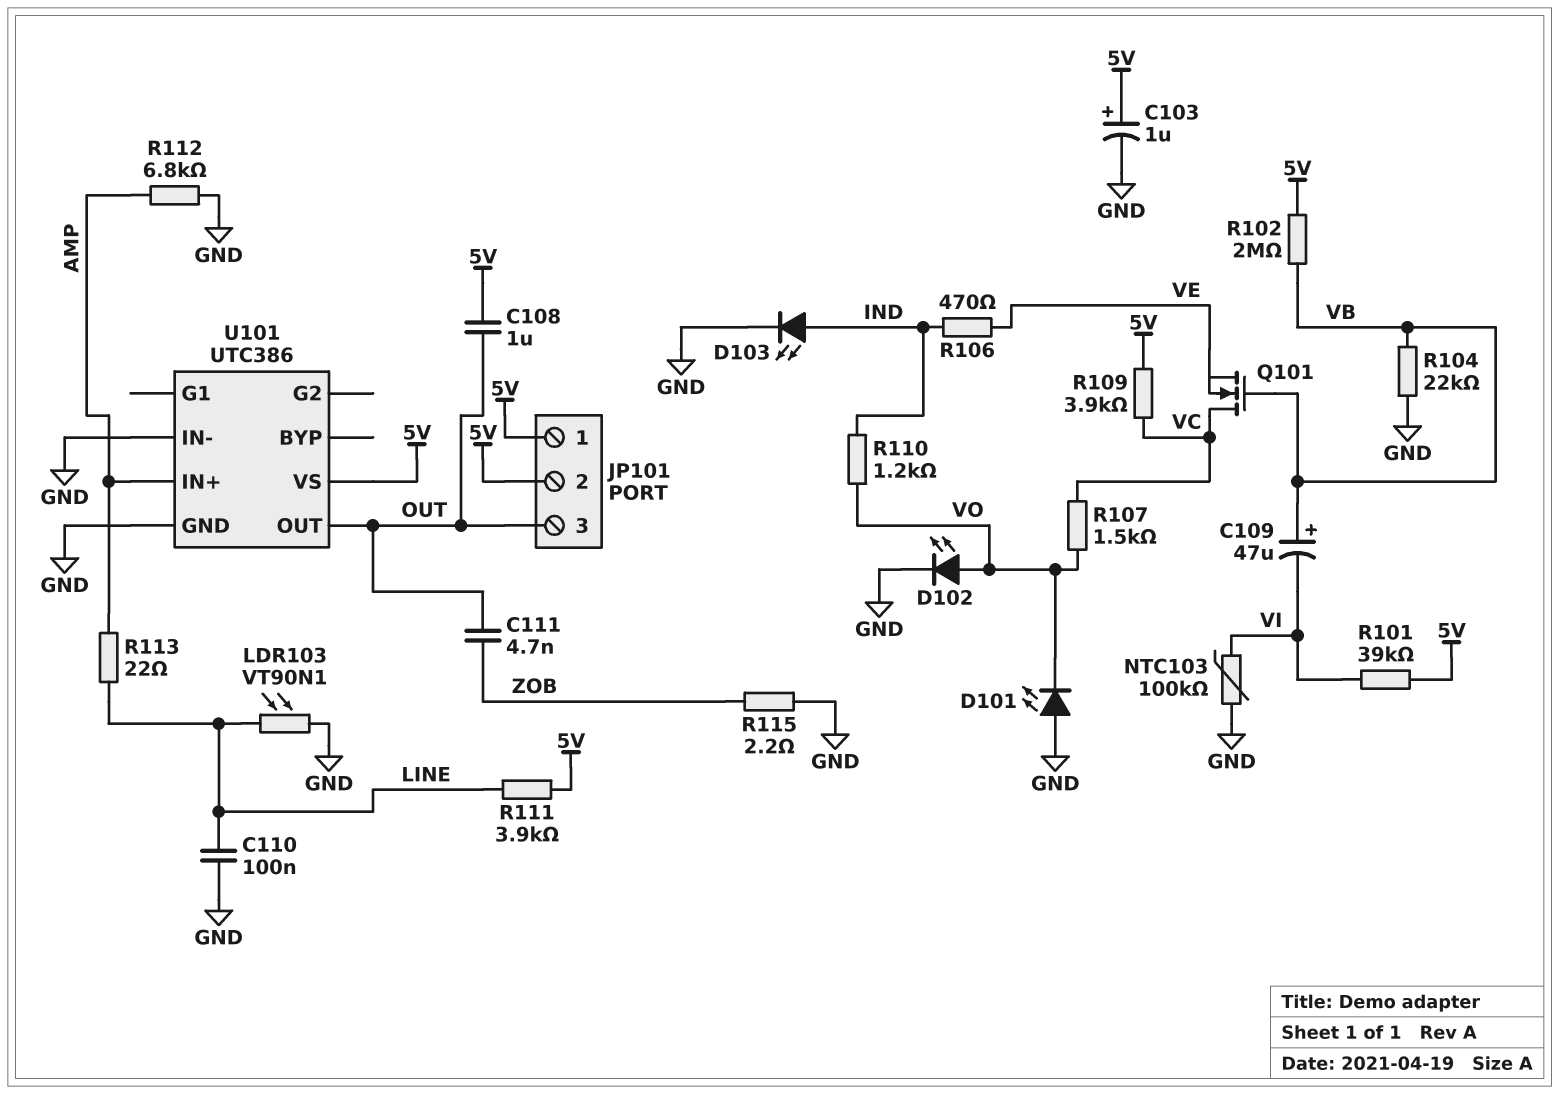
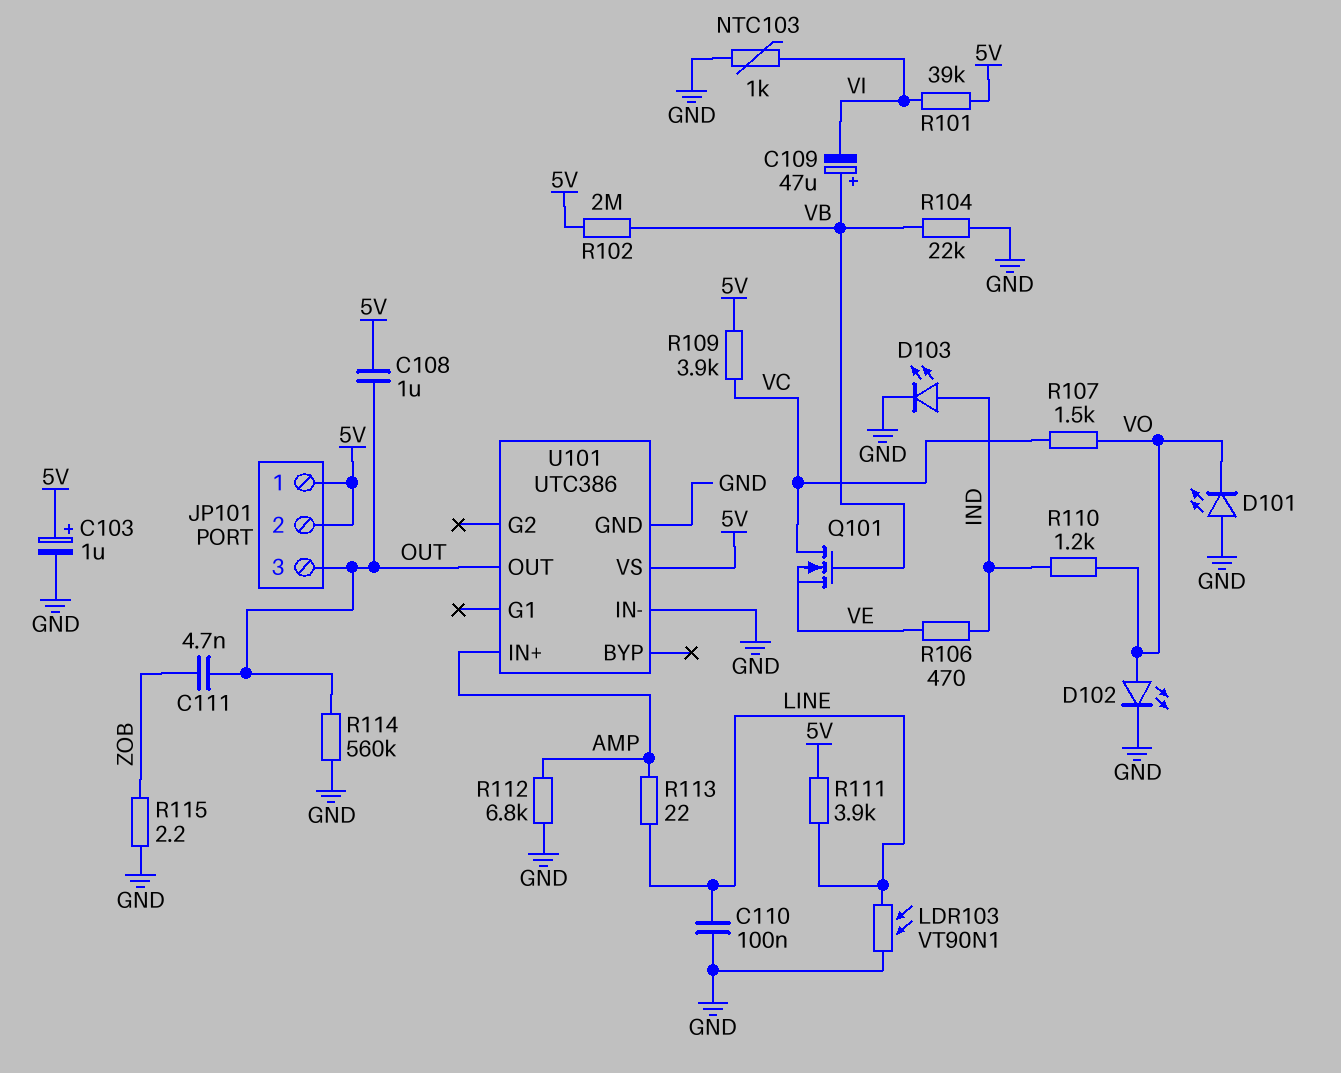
NTC103: 100k (GND, VI) -> 1k (GND, VI)
R114: none -> 560k (GND, OUT)

